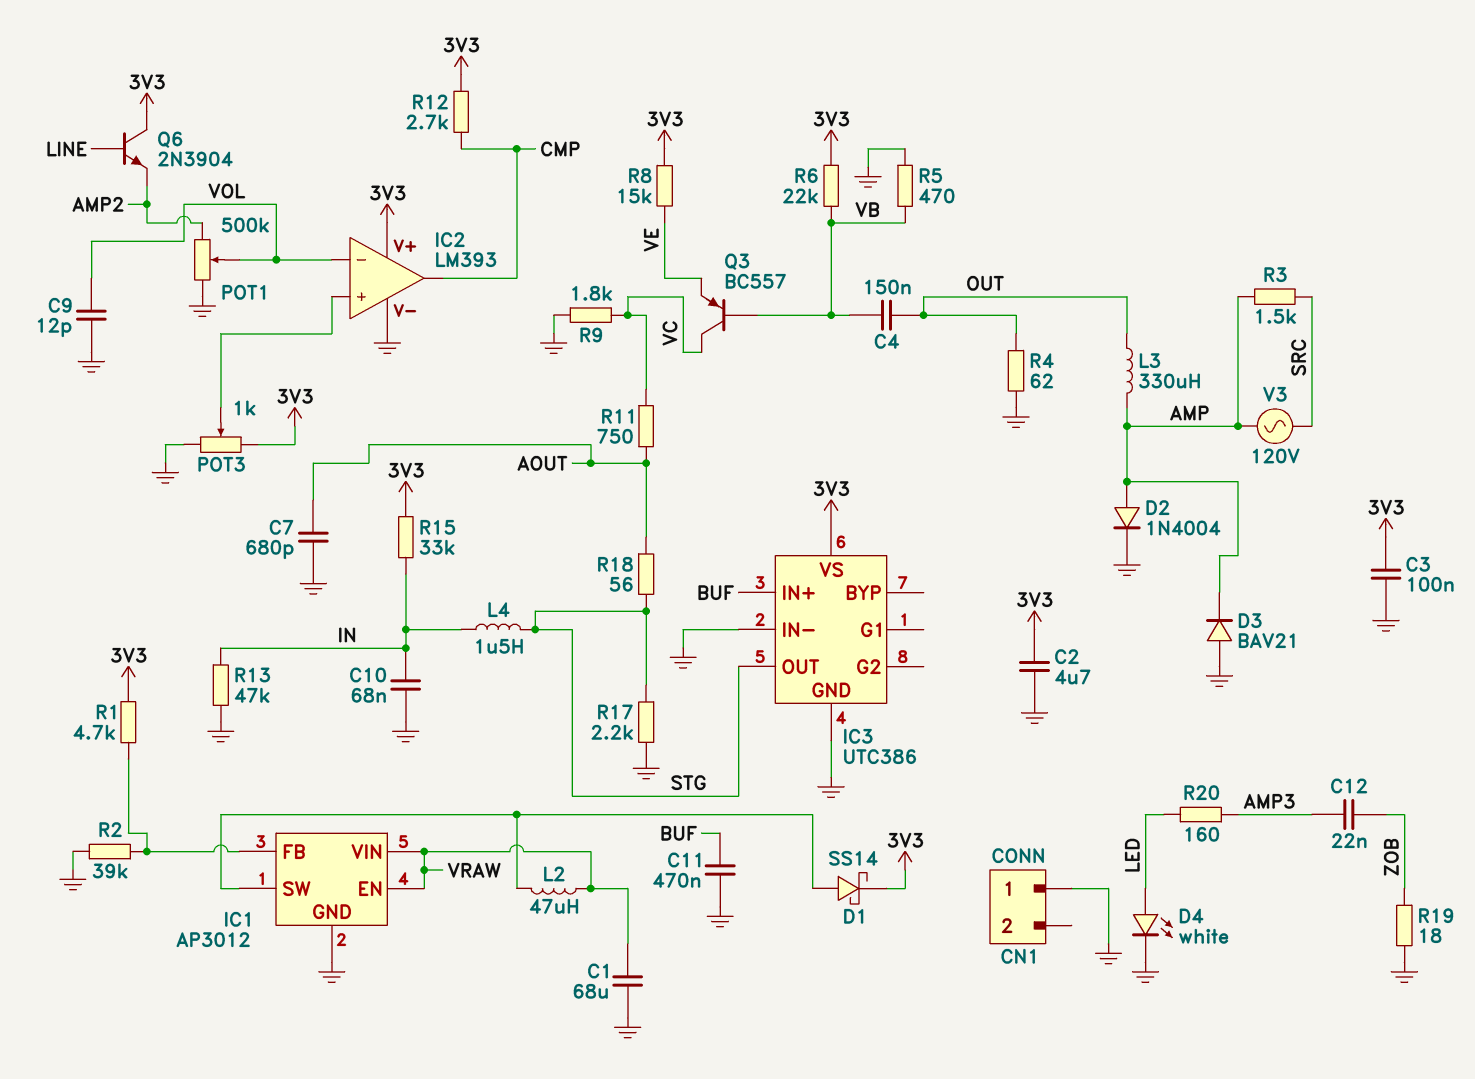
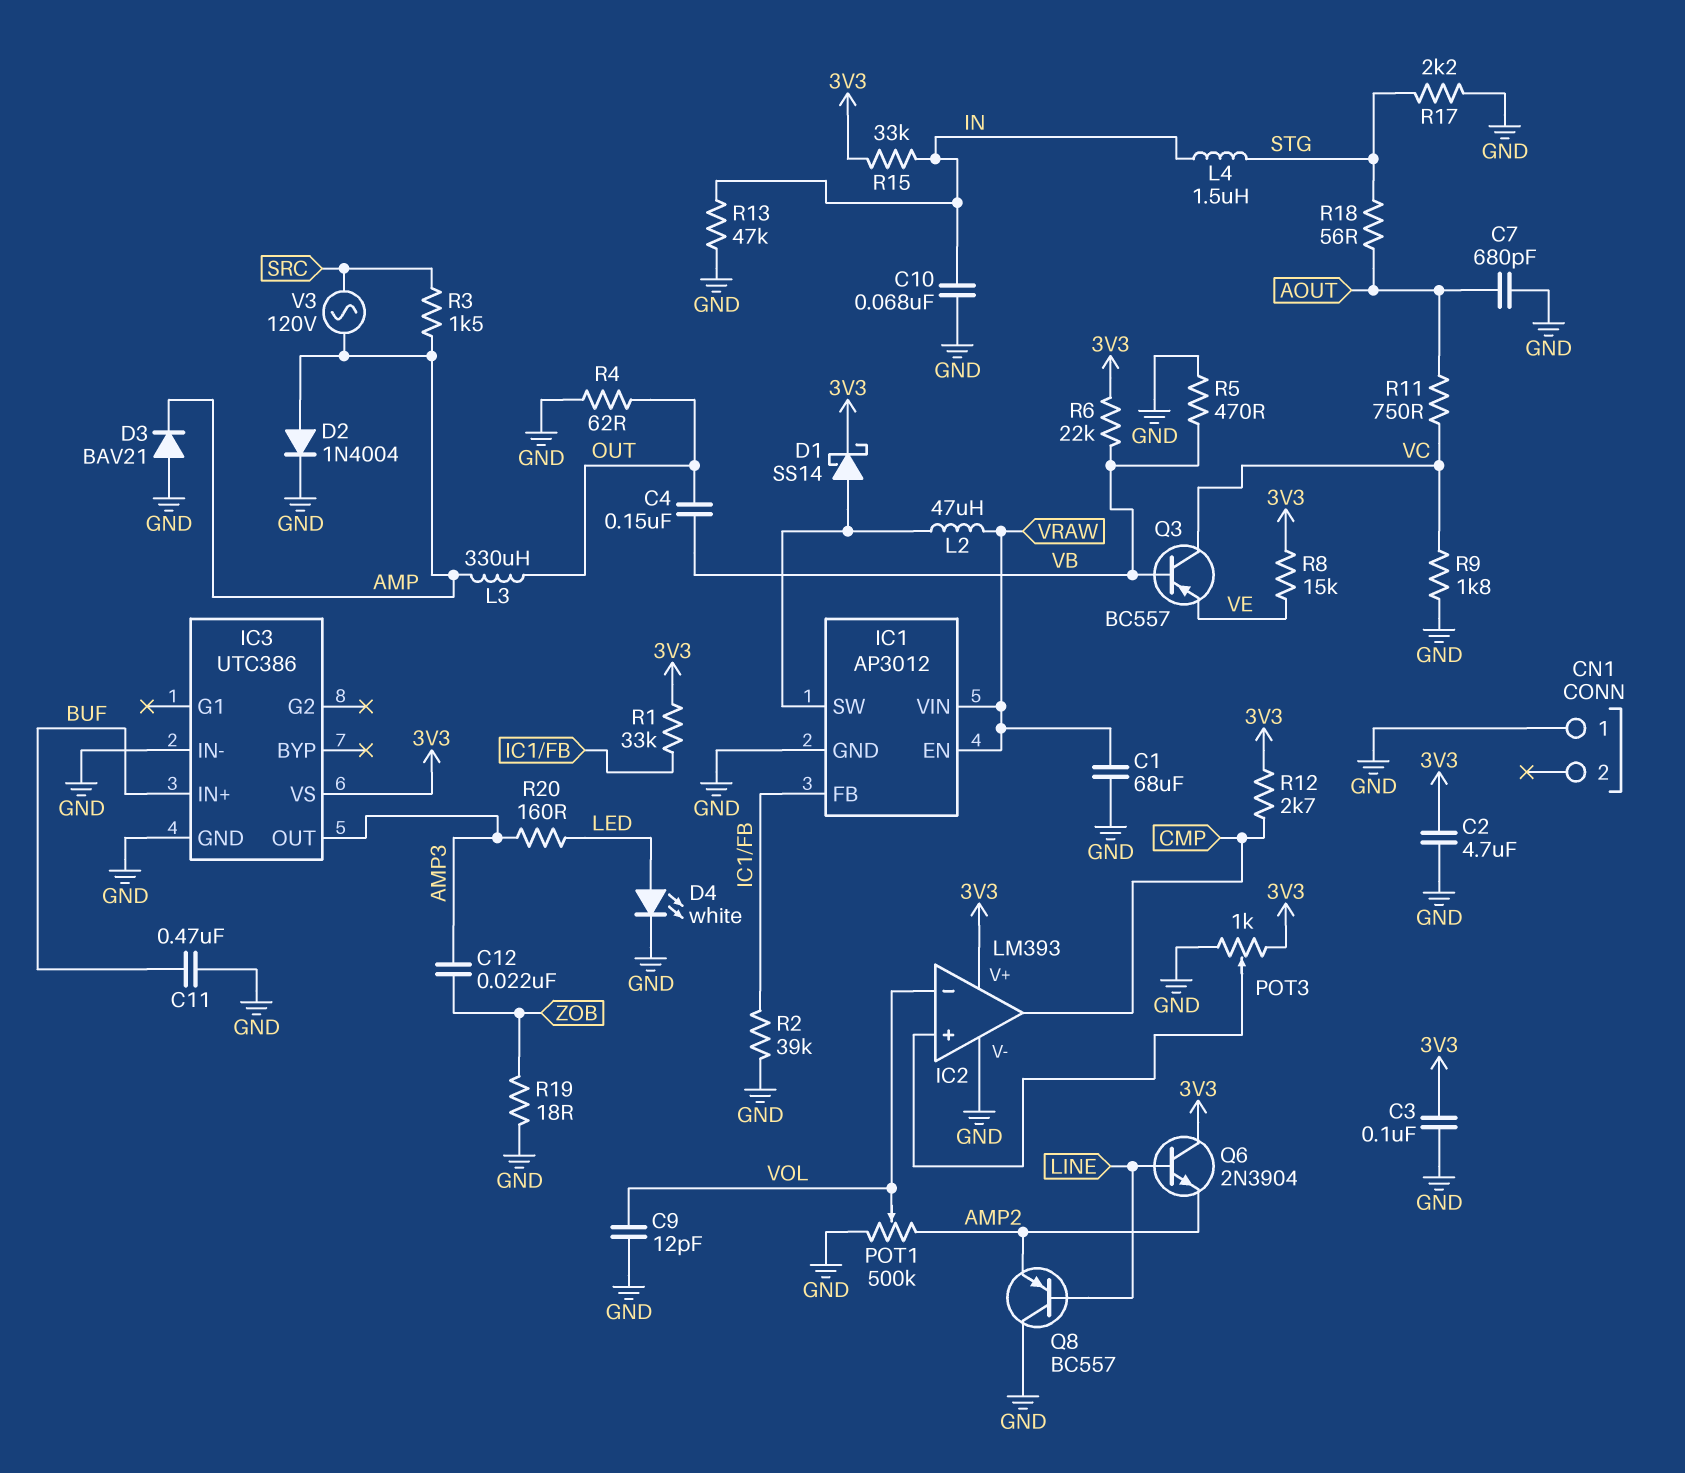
IC3 pin OUT: STG -> AMP3
Q8: none -> PNP BC557 (B LINE, C GND, E AMP2)
R1: 4.7k (3V3, IC1/FB) -> 33k (3V3, IC1/FB)

